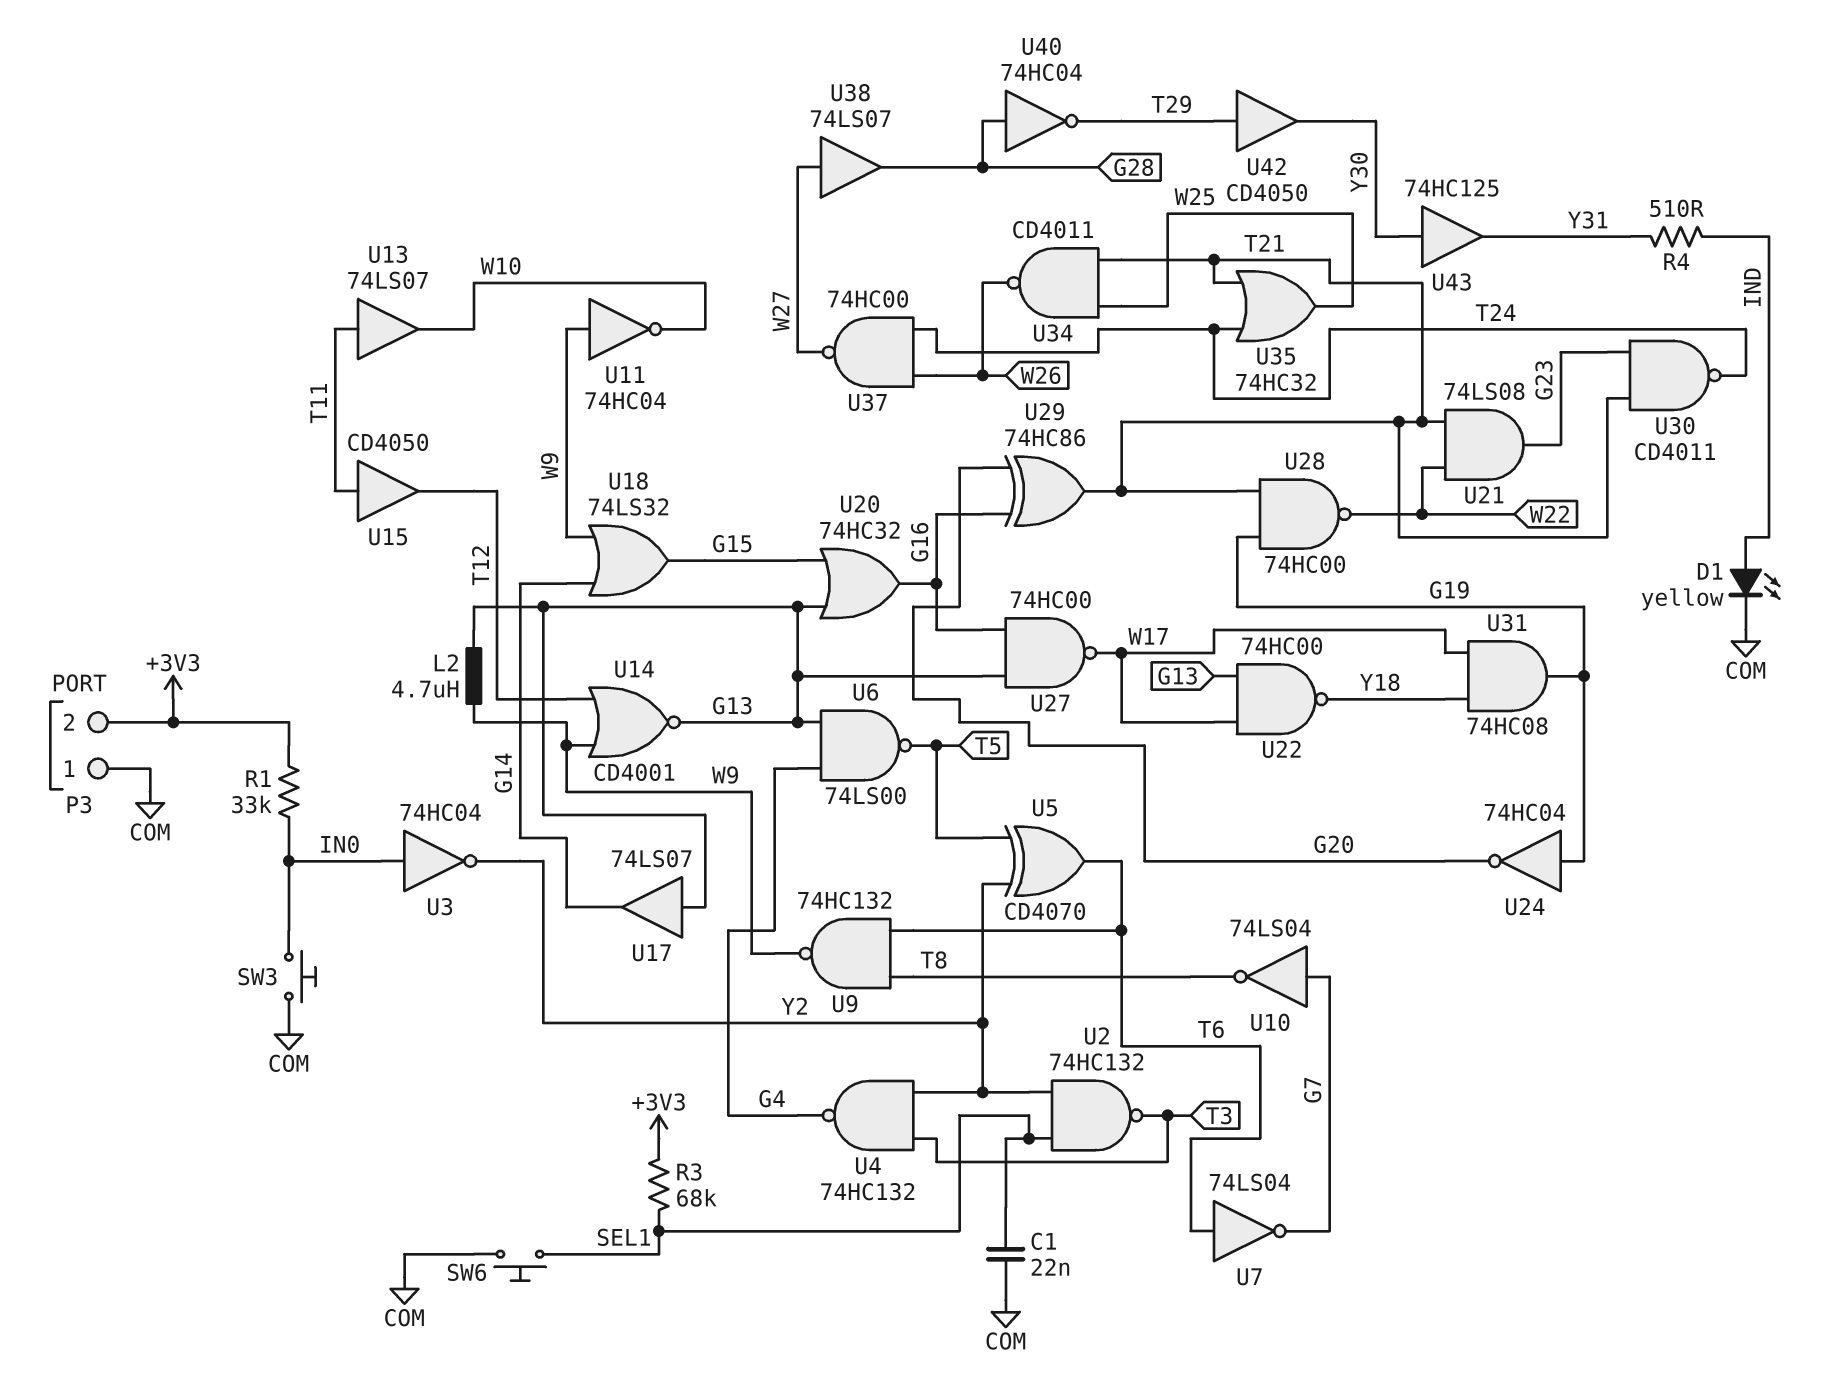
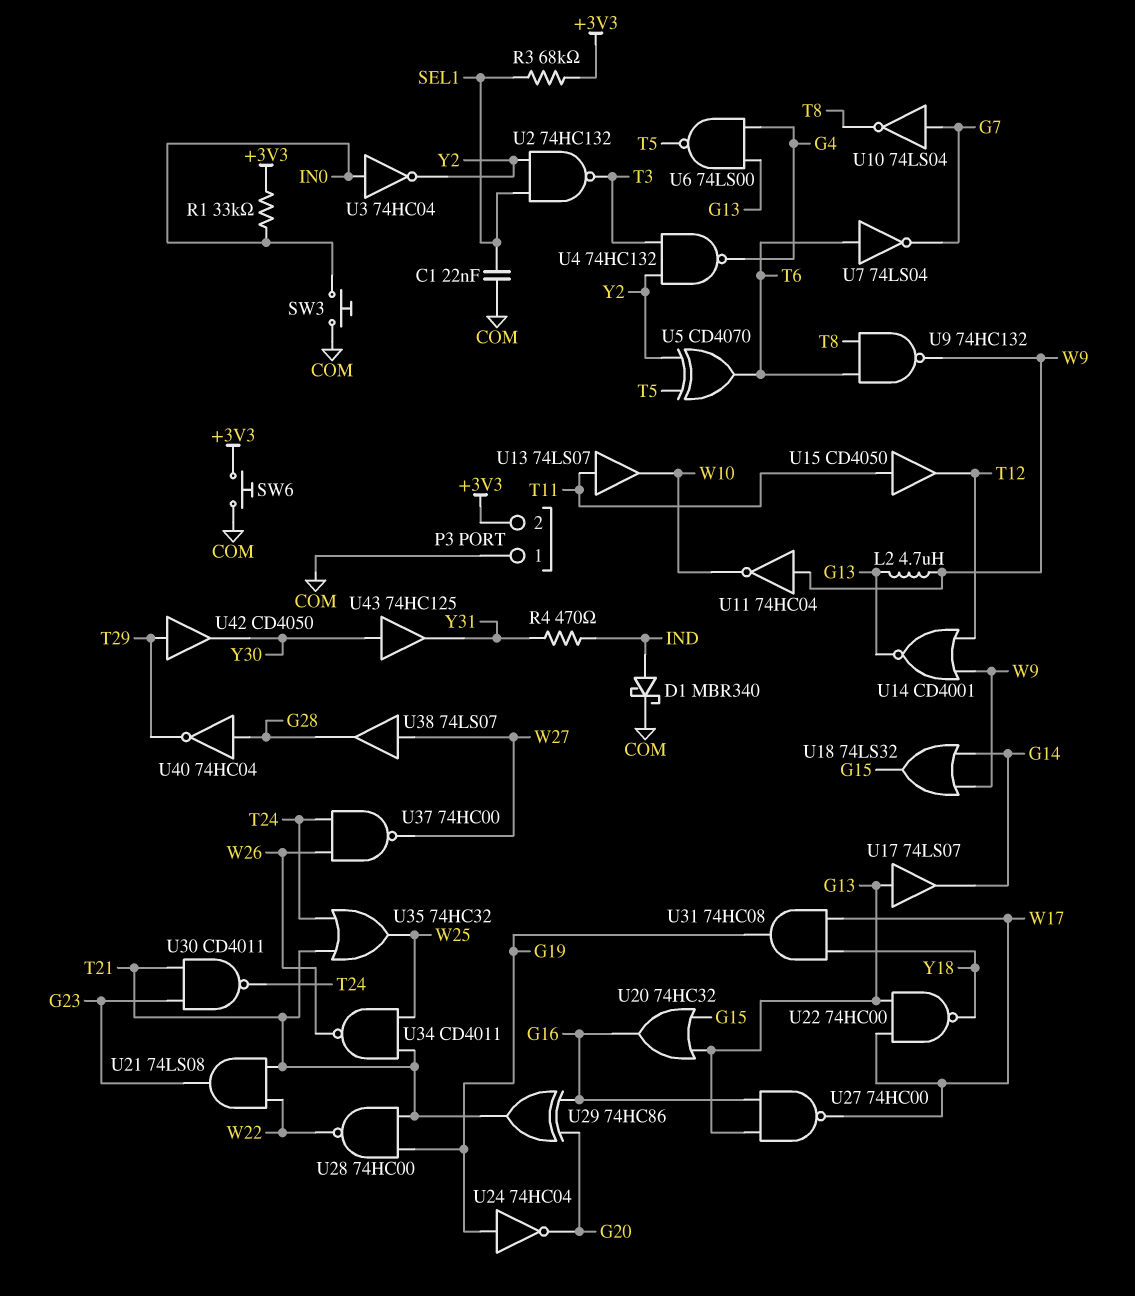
D1: LED yellow (A IND, K COM) -> schottky MBR340 (A IND, K COM)
R4: 510 (IND, Y31) -> 470 (IND, Y31)
SW6: button (COM, SEL1) -> button (+3V3, COM)

